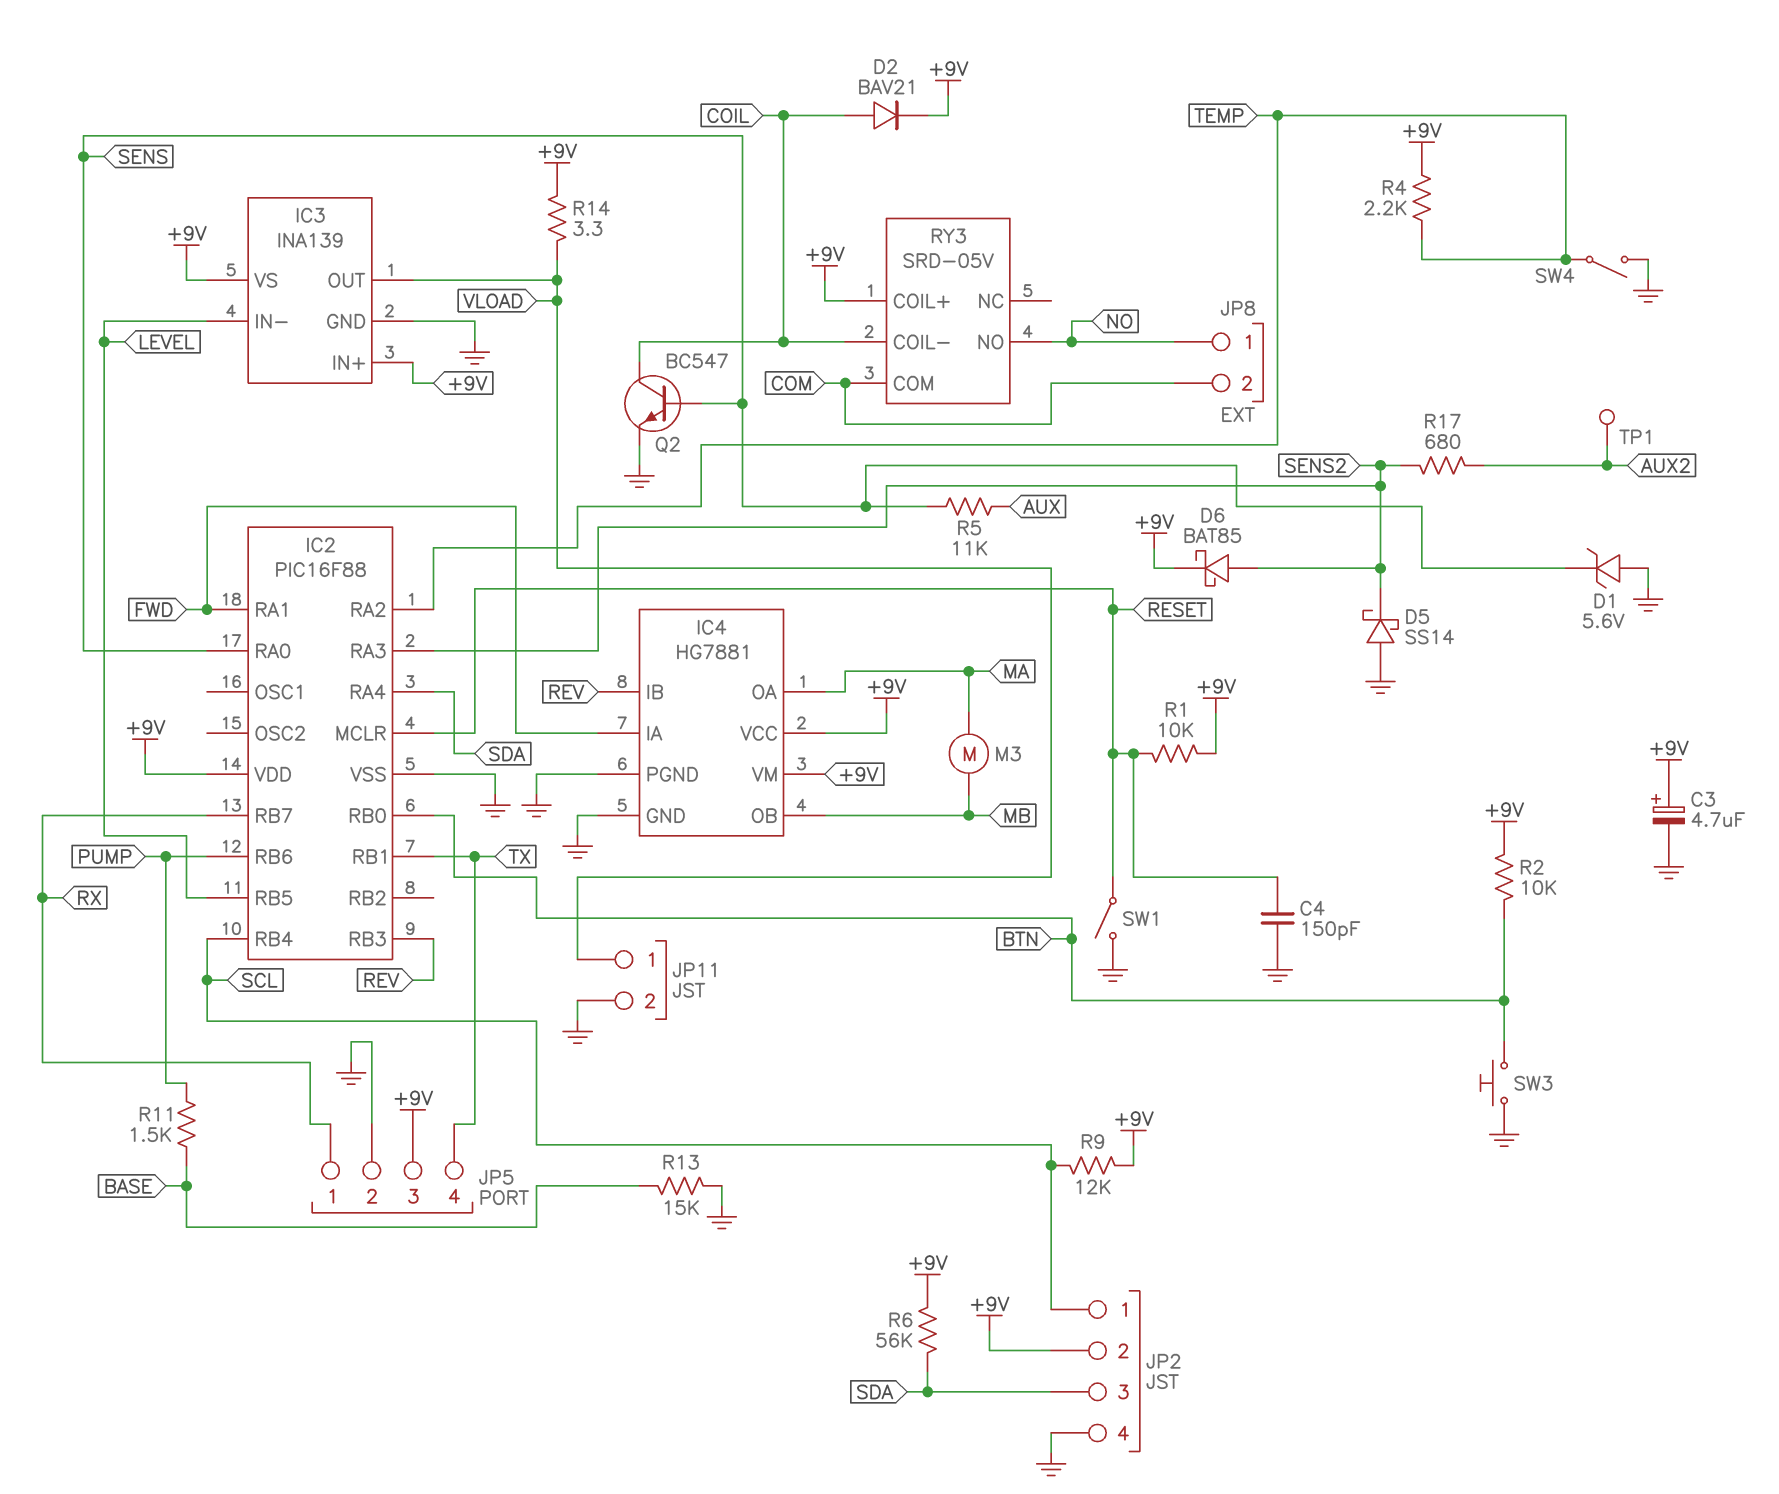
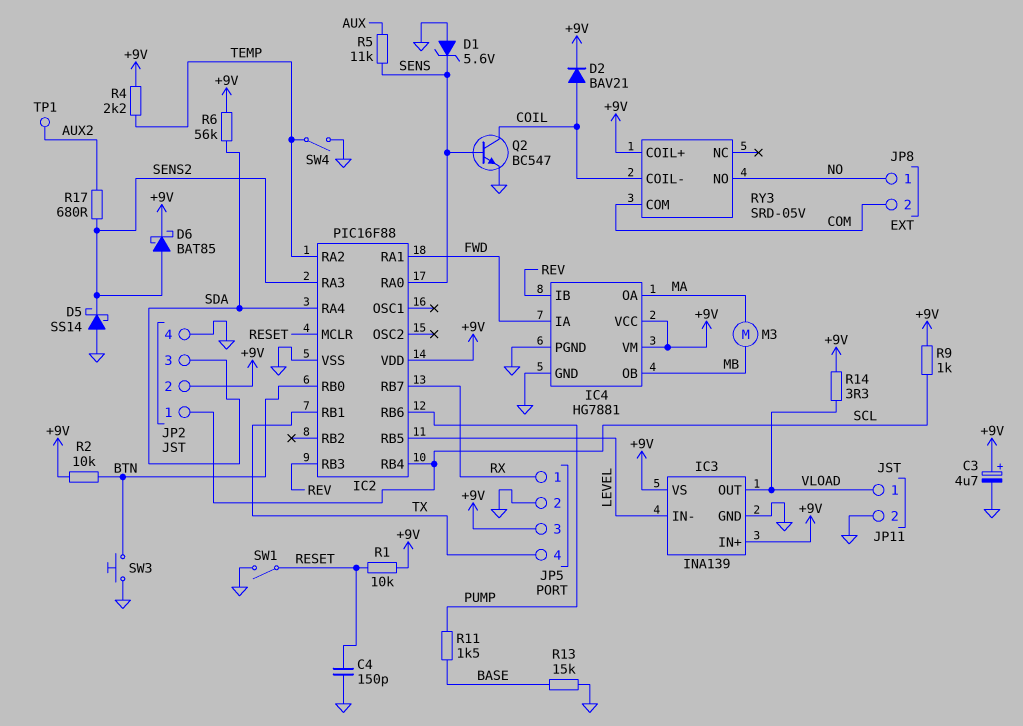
R9: 12k (+9V, SCL) -> 1k (+9V, SCL)

